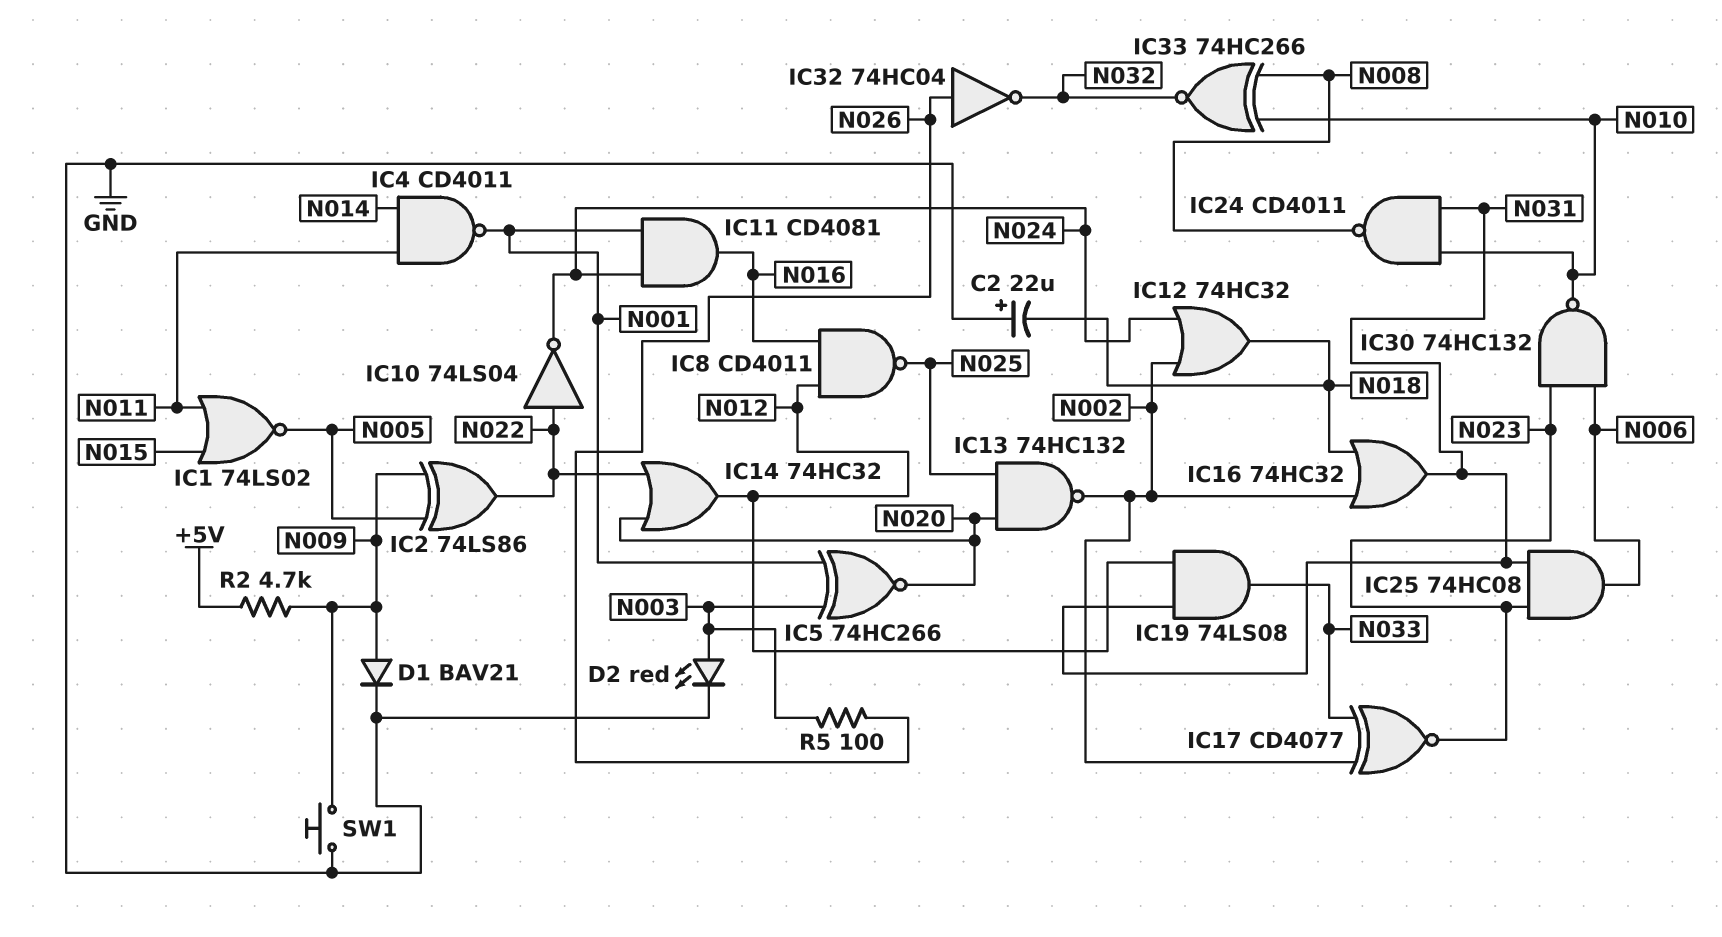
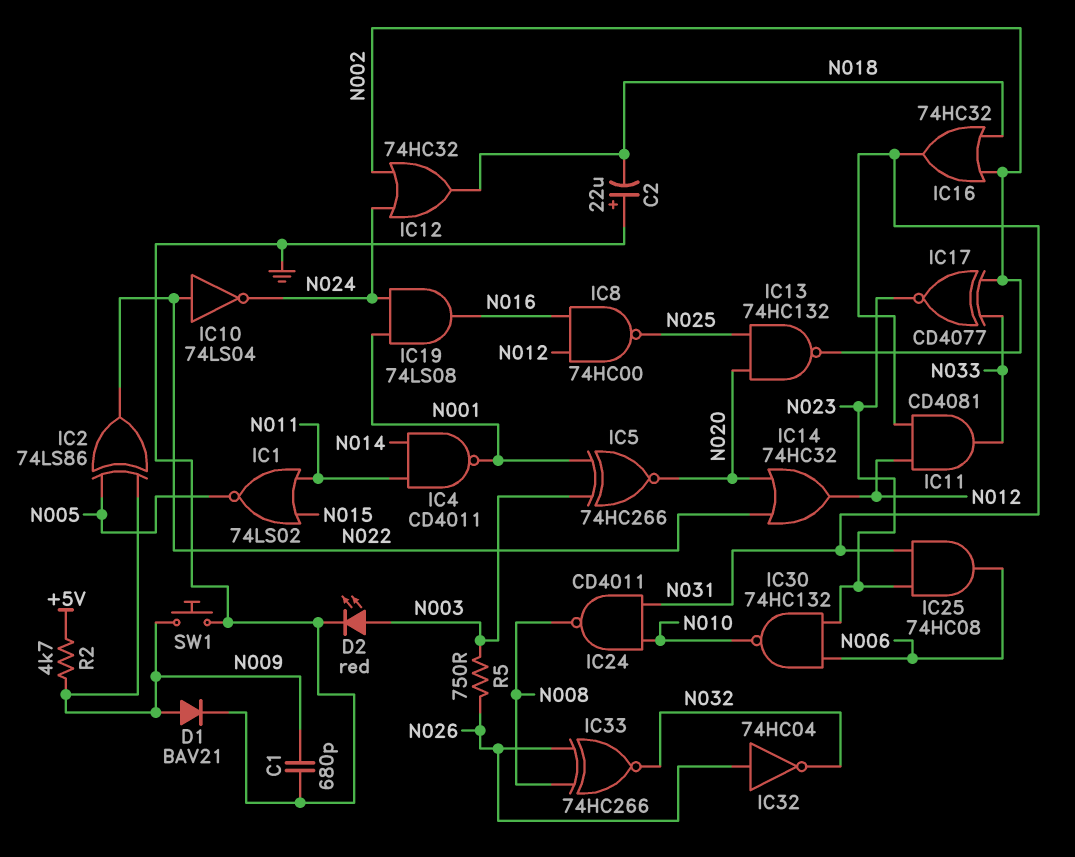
C1: none -> 680pF (GND, N009)
IC8: NAND CD4011 (in N012, in N016, out N025) -> NAND 74HC00 (in N012, in N016, out N025)
IC11: AND CD4081 (in N001, in N024, out N016) -> AND CD4081 (in N012, in N031, out N033)
IC19: AND 74LS08 (in N012, in N031, out N033) -> AND 74LS08 (in N001, in N024, out N016)
IC33: XNOR 74HC266 (in N008, in N010, out N032) -> XNOR 74HC266 (in N008, in N026, out N032)
R5: 100 (N003, N026) -> 750 (N003, N026)

